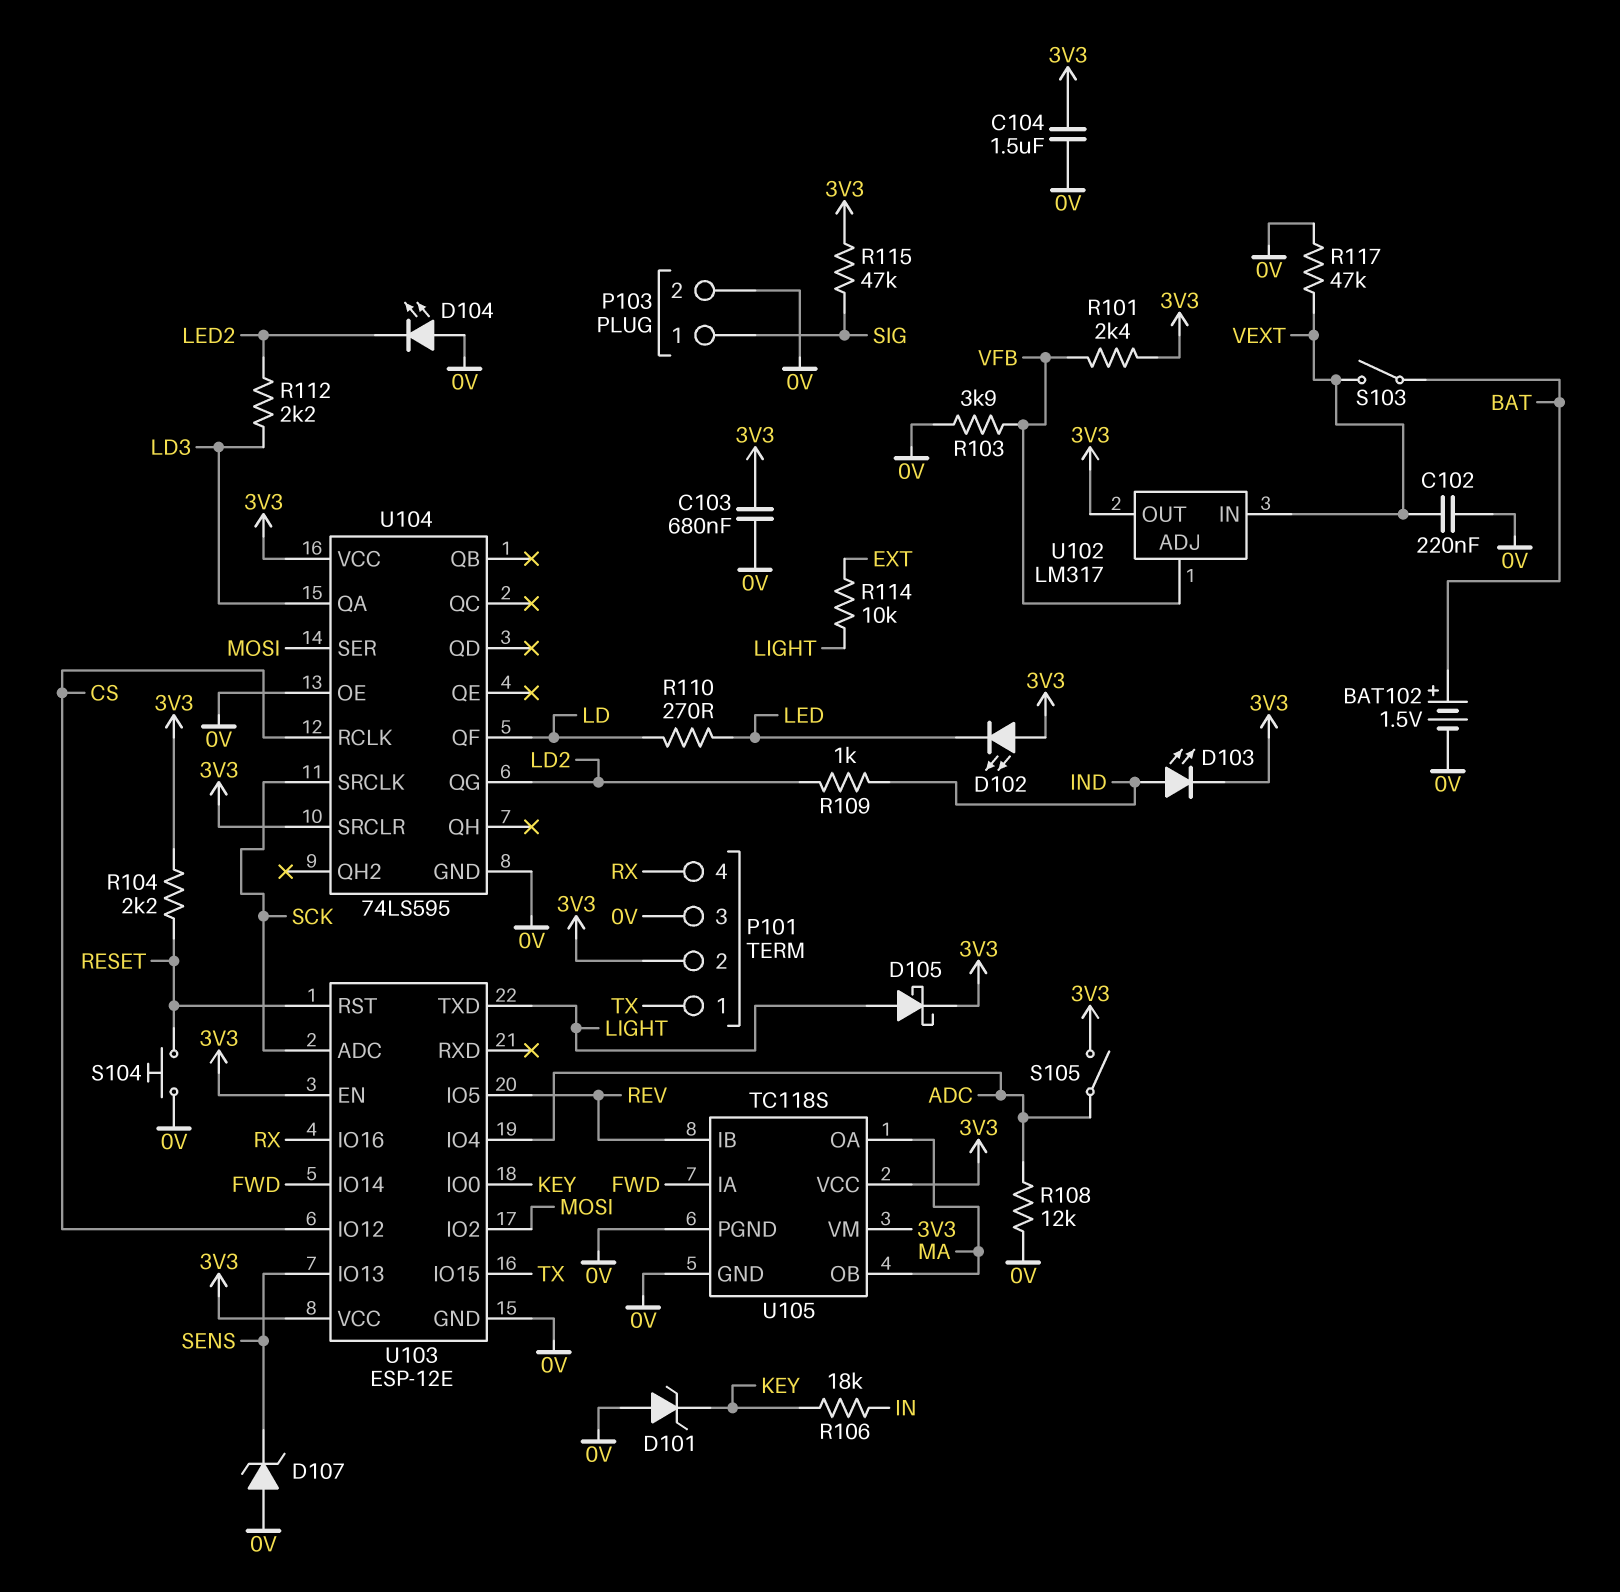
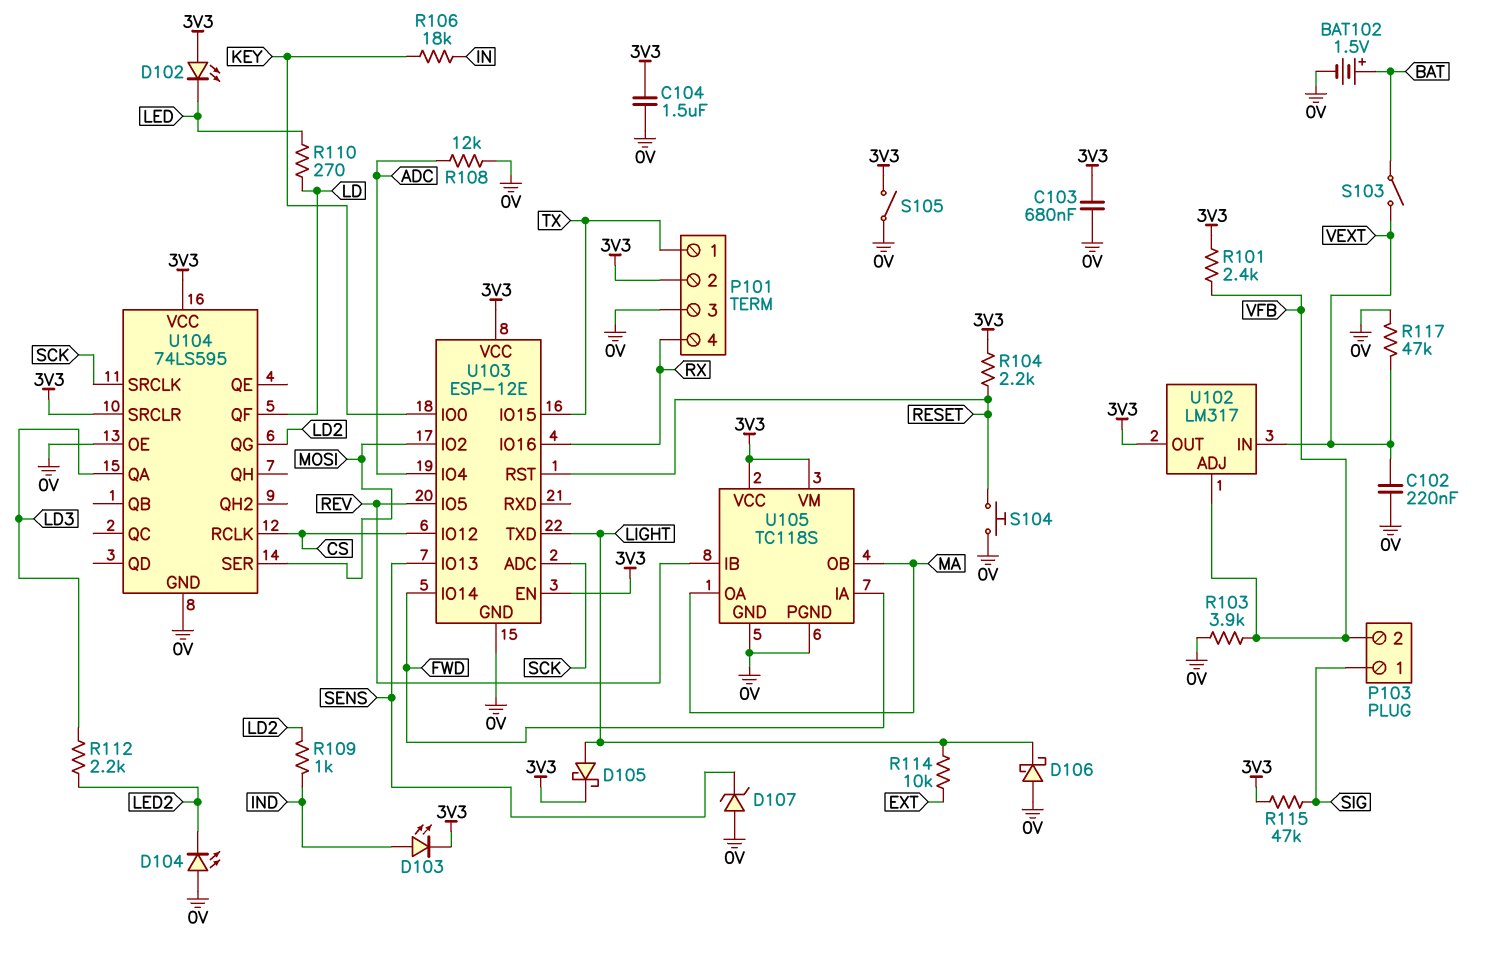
D101: zener (A 0V, K KEY) -> none
D106: none -> schottky (A 0V, K LIGHT)
P103 pin 2: 0V -> VFB
S105: switch (3V3, ADC) -> switch (0V, 3V3)

